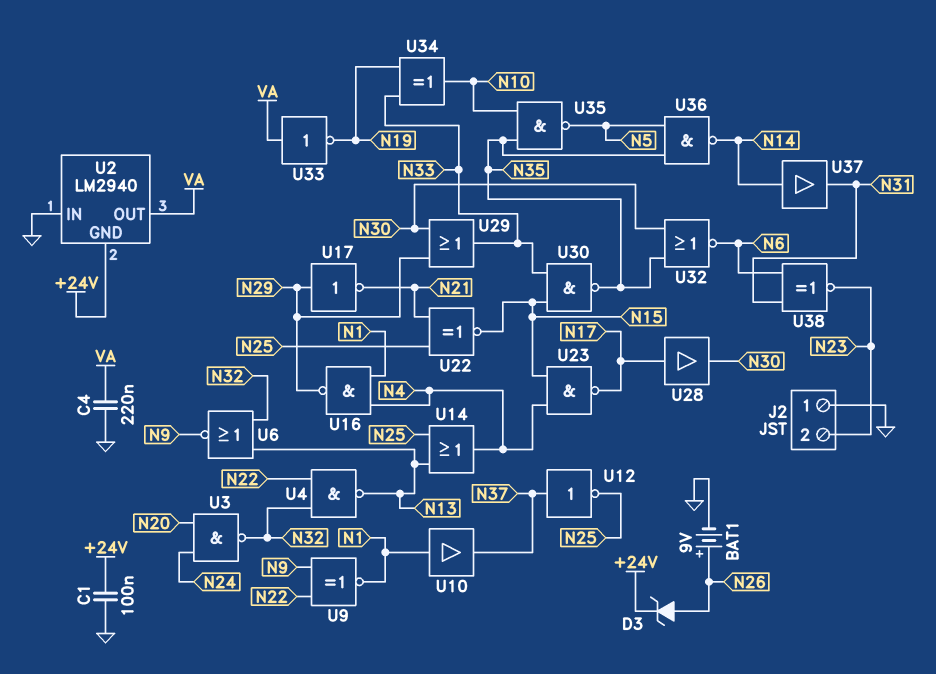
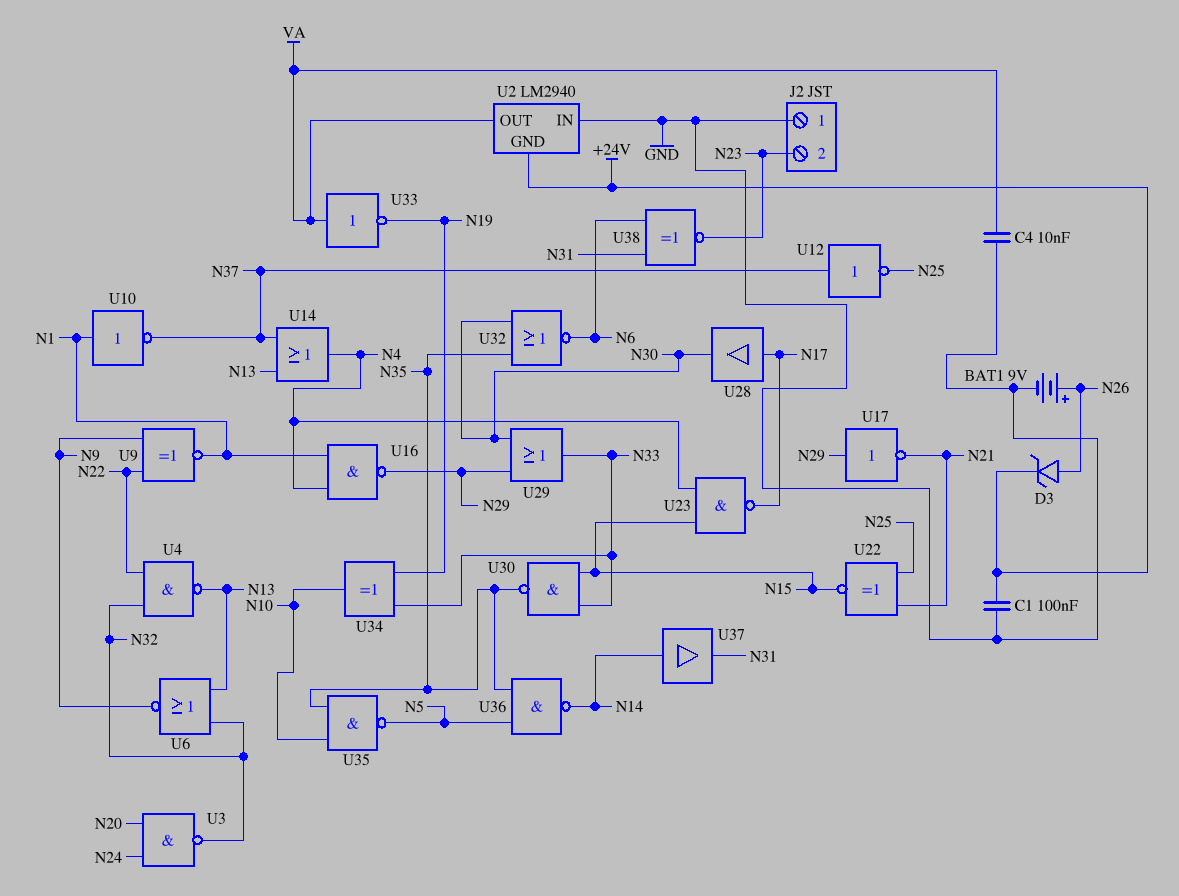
C4: 220nF (GND, VA) -> 10nF (GND, VA)
U10: buffer (in N1, out N37) -> NOT (in N1, out N37)
U14: OR (in N13, in N25, out N4) -> OR (in N13, in N37, out N4)

